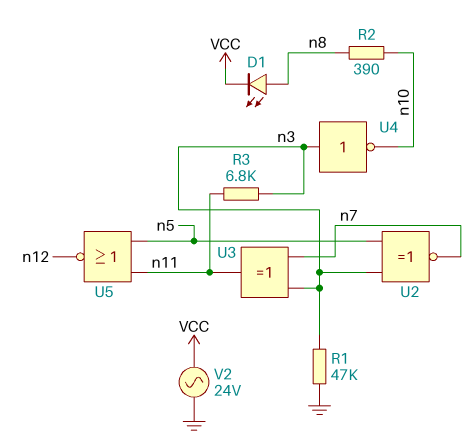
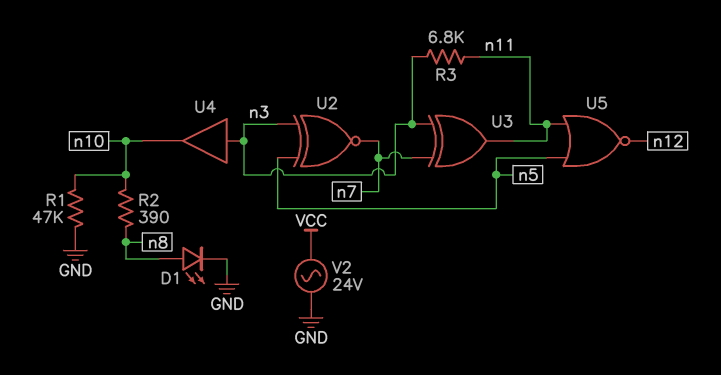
D1: LED (A n8, K VCC) -> LED (A n8, K GND)
R1: 47k (GND, n3) -> 47k (GND, n10)
U4: NOT (in n3, out n10) -> buffer (in n3, out n10)

